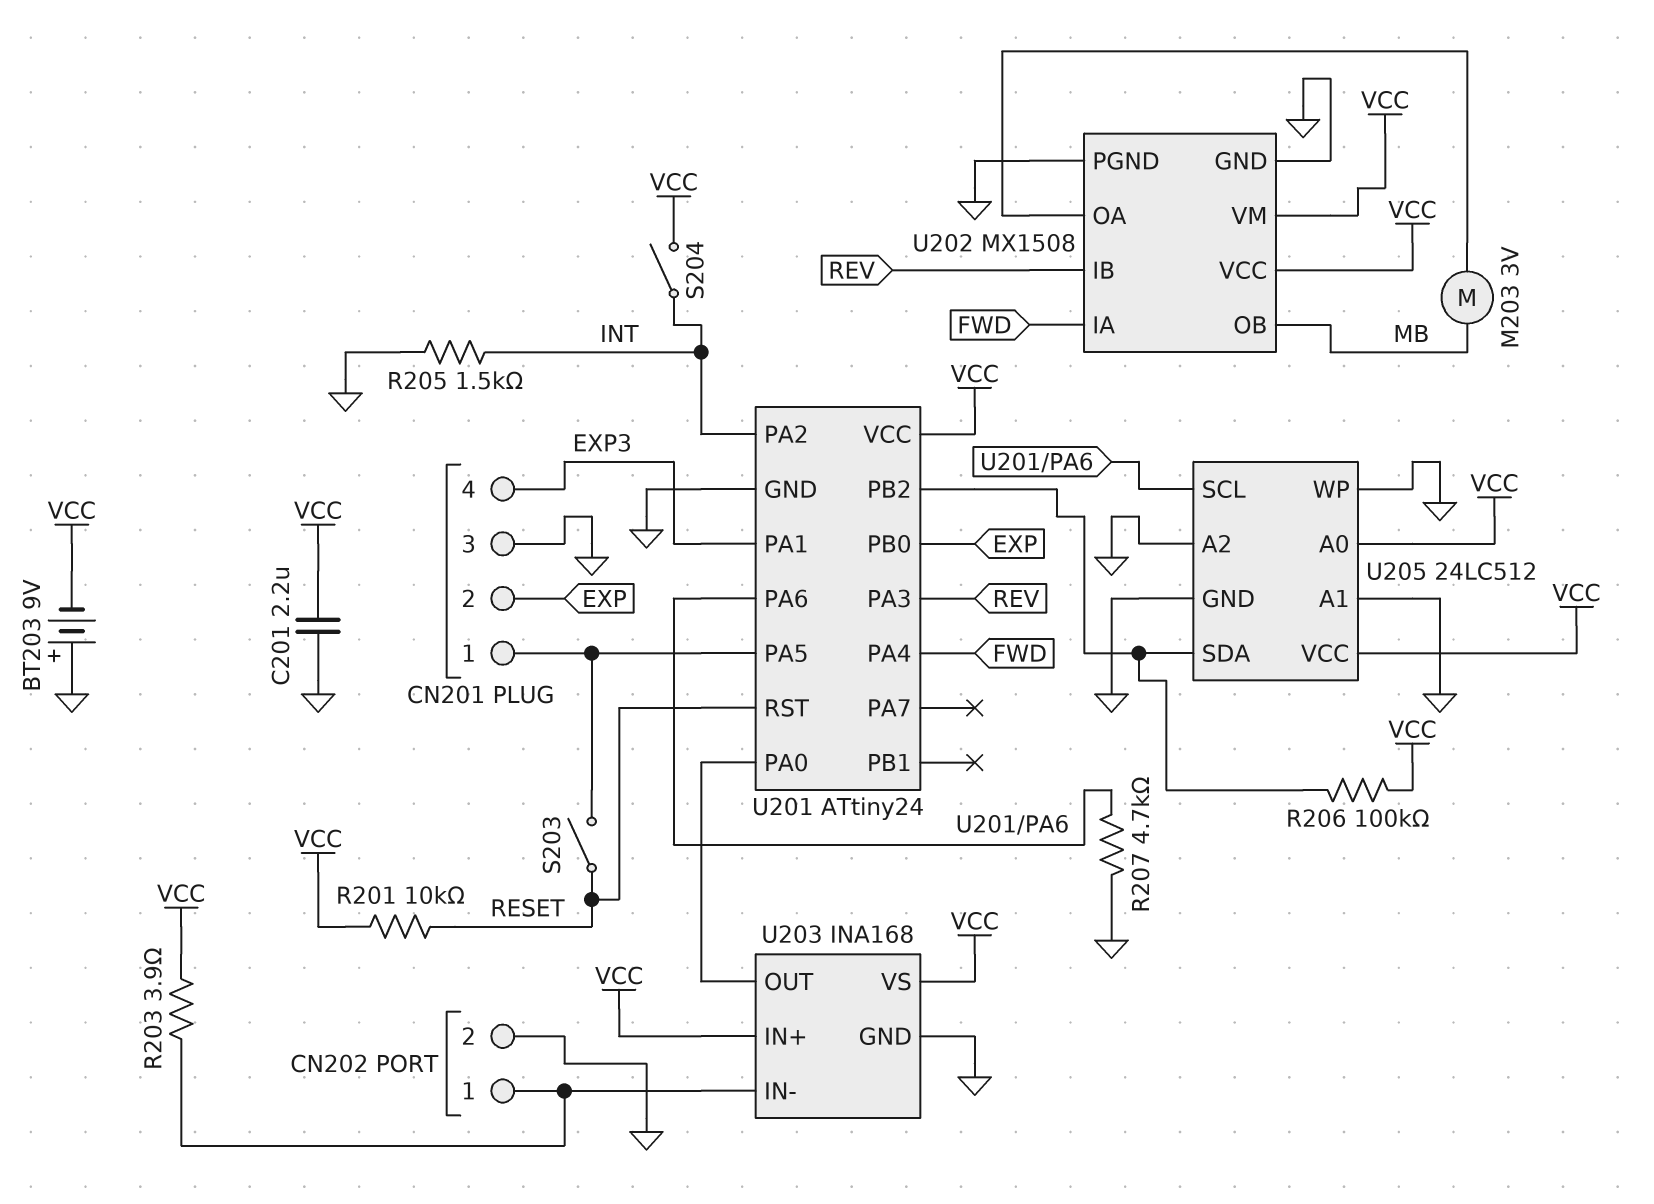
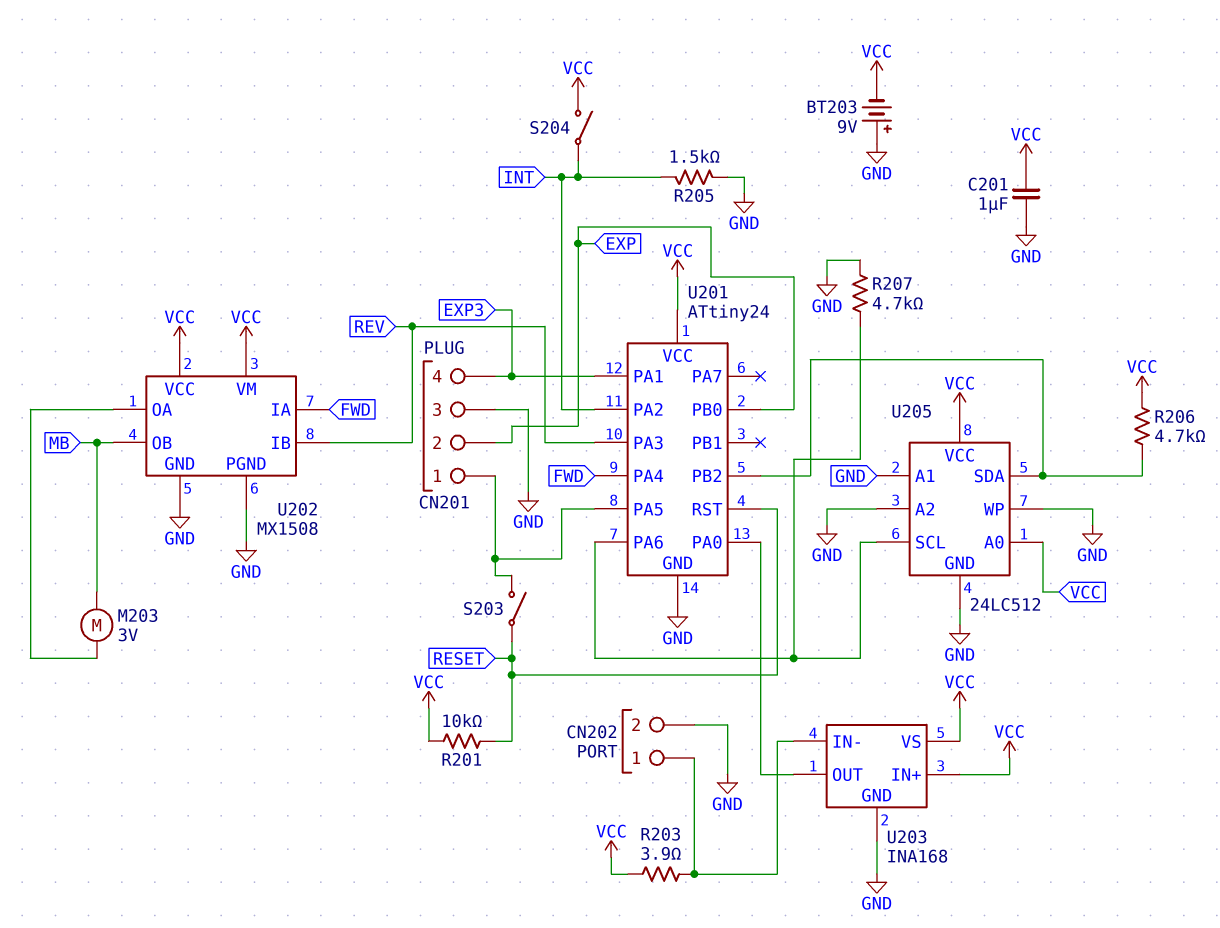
C201: 2.2uF (GND, VCC) -> 1uF (GND, VCC)
R206: 100k (U201/PB2, VCC) -> 4.7k (U201/PB2, VCC)

